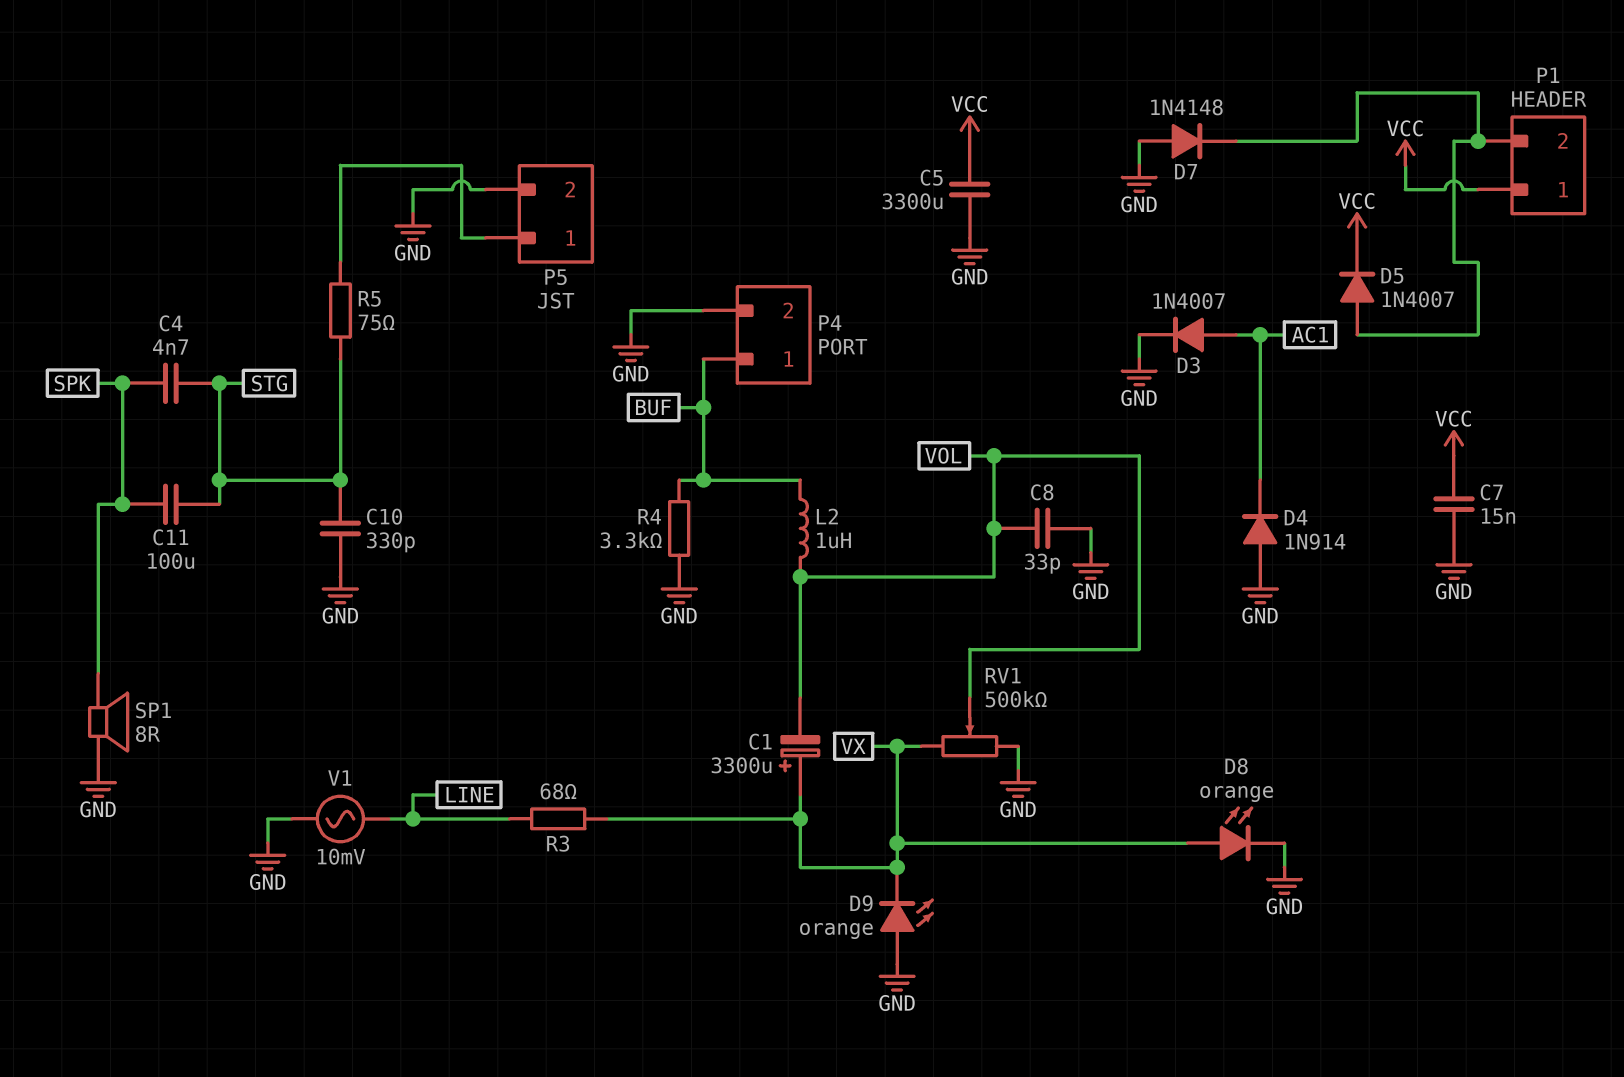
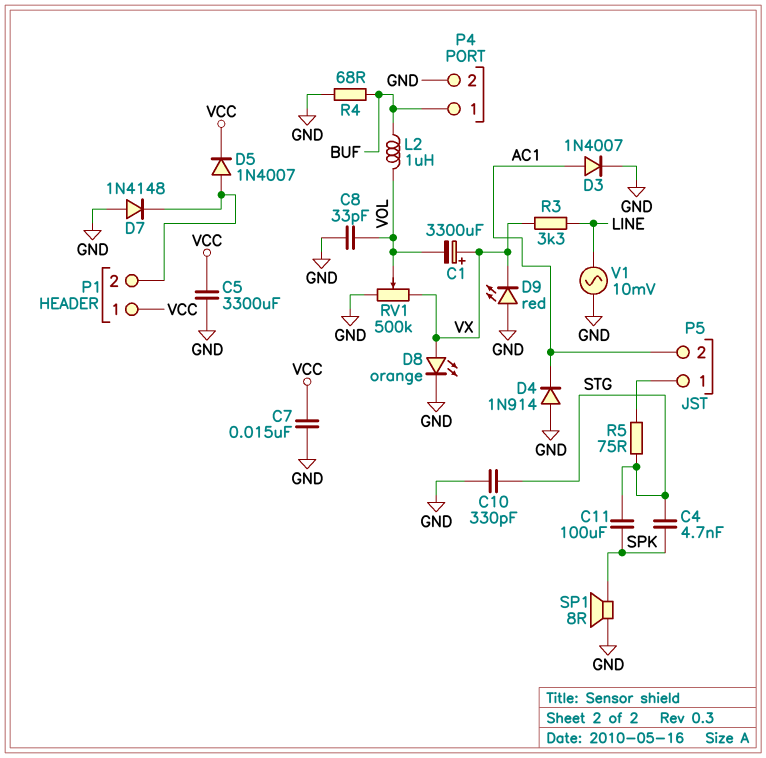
D9: LED orange (A GND, K VX) -> LED red (A GND, K VX)
P5 pin 2: GND -> AC1
R3: 68 (LINE, VX) -> 3.3k (LINE, VX)
R4: 3.3k (BUF, GND) -> 68 (BUF, GND)

